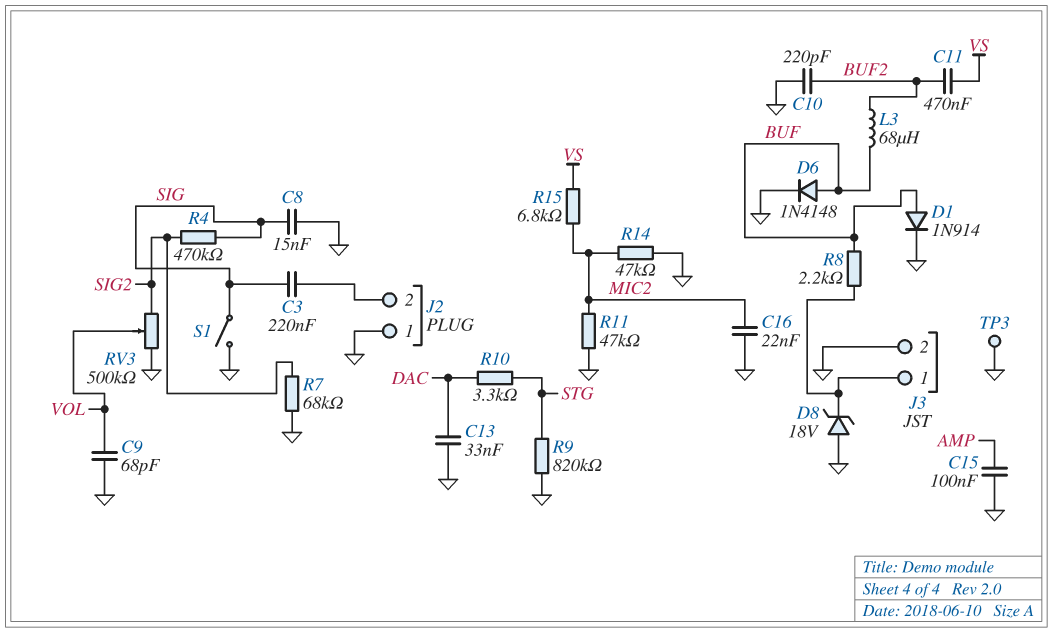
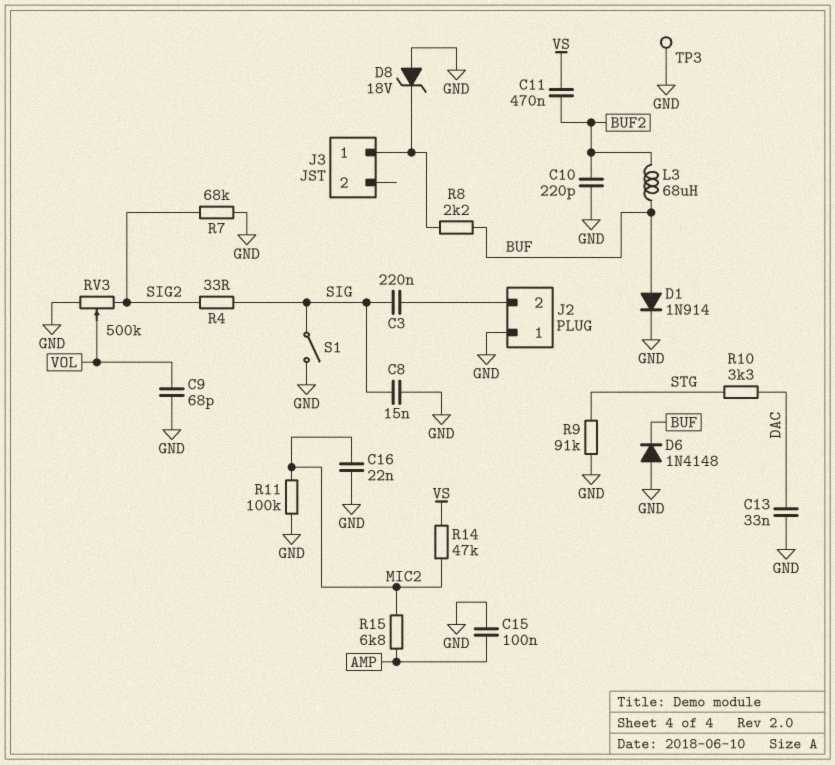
D6: diode 1N4148 (A BUF, K GND) -> diode 1N4148 (A GND, K BUF)
J3 pin 2: GND -> none
R4: 470k (SIG, SIG2) -> 33 (SIG, SIG2)
R9: 820k (GND, STG) -> 91k (GND, STG)
R11: 47k (GND, MIC2) -> 100k (GND, MIC2)
R14: 47k (GND, MIC2) -> 47k (MIC2, VS)
R15: 6.8k (MIC2, VS) -> 6.8k (AMP, MIC2)

